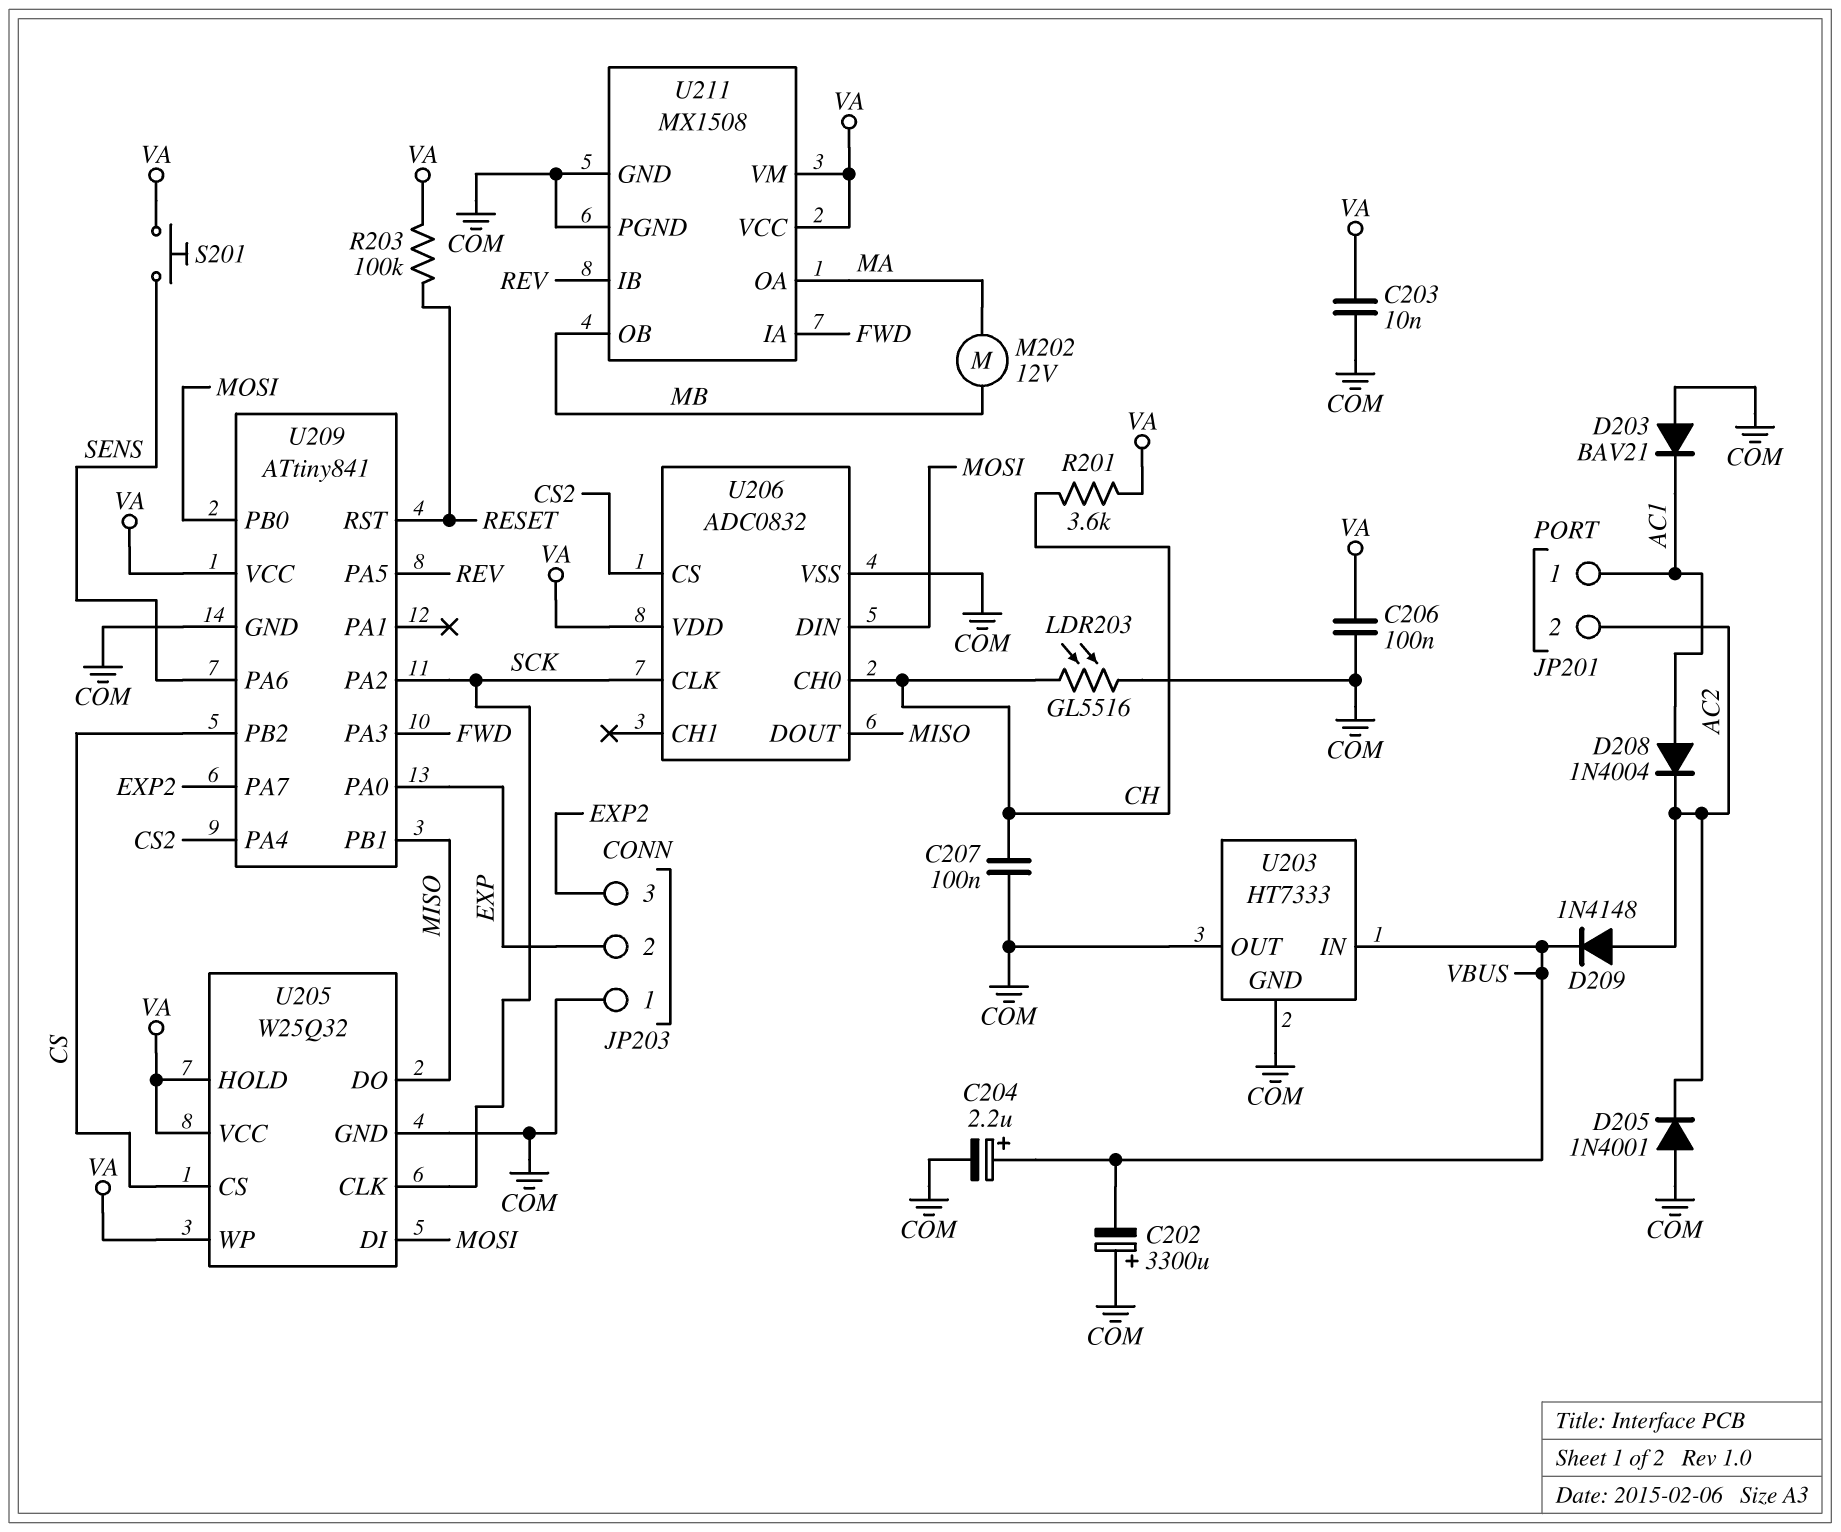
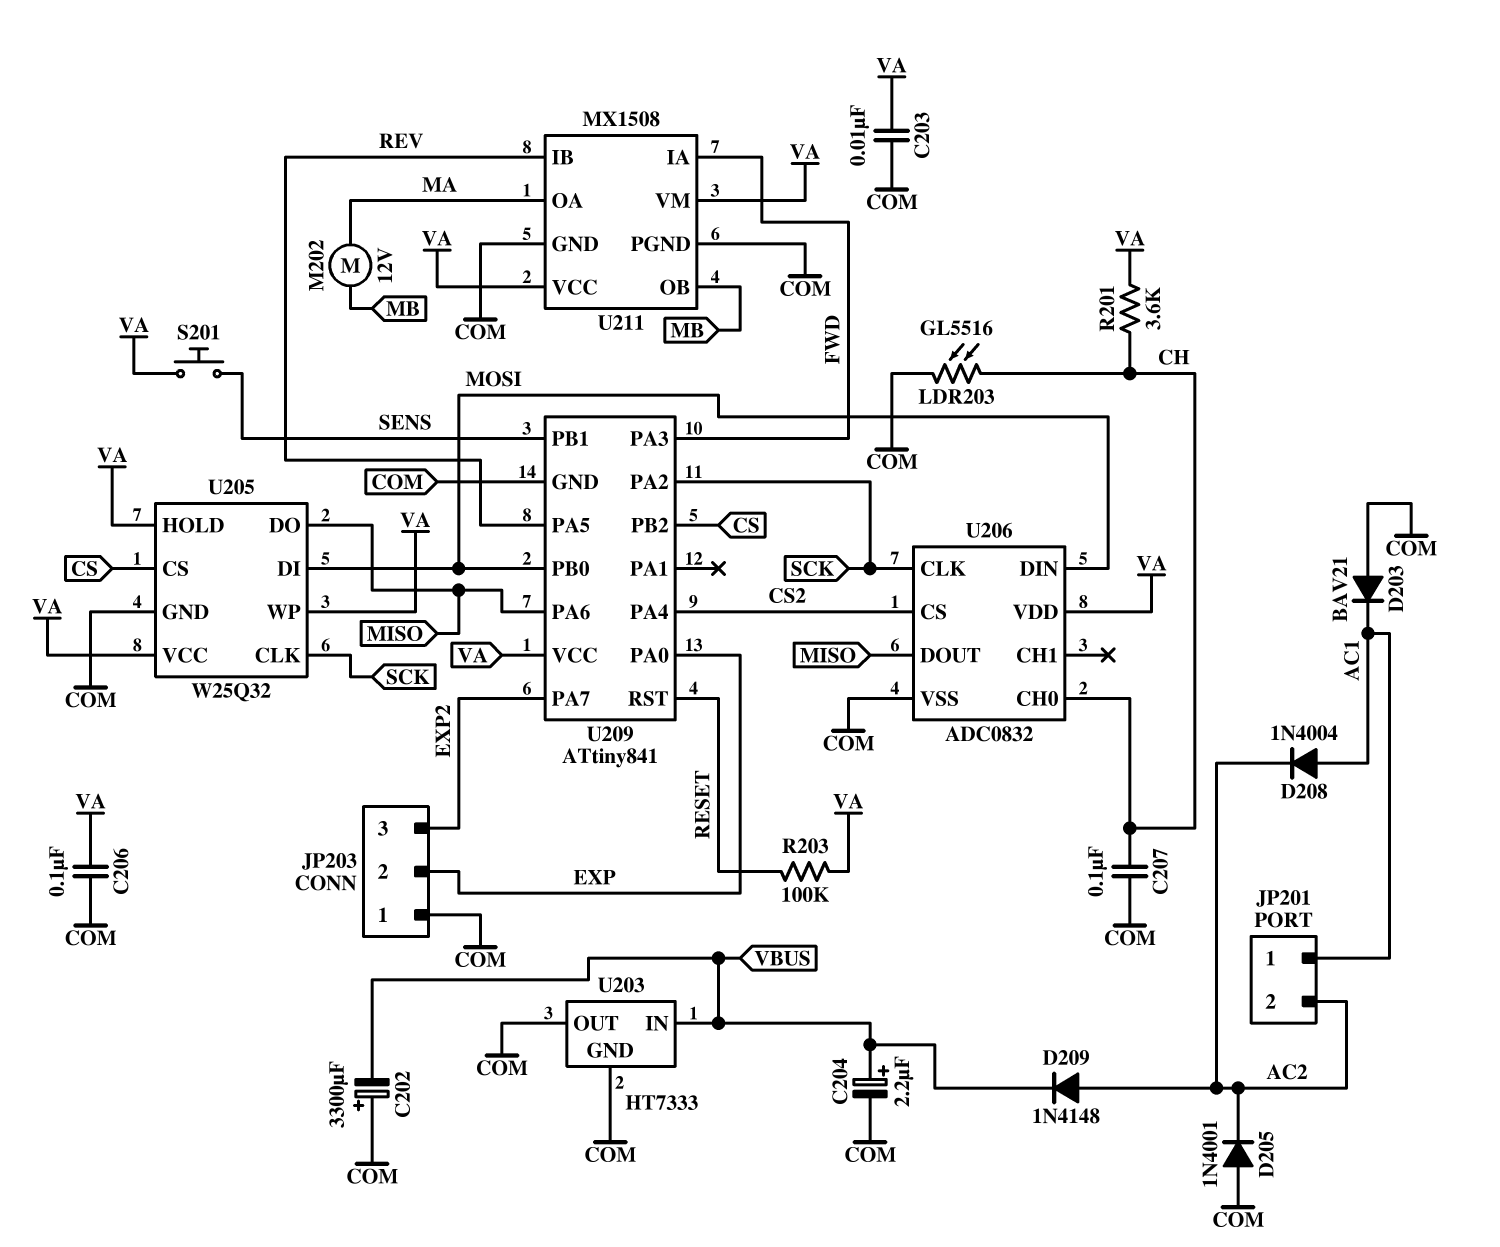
U209 pin PA6: SENS -> MISO
U209 pin PB1: MISO -> SENS

